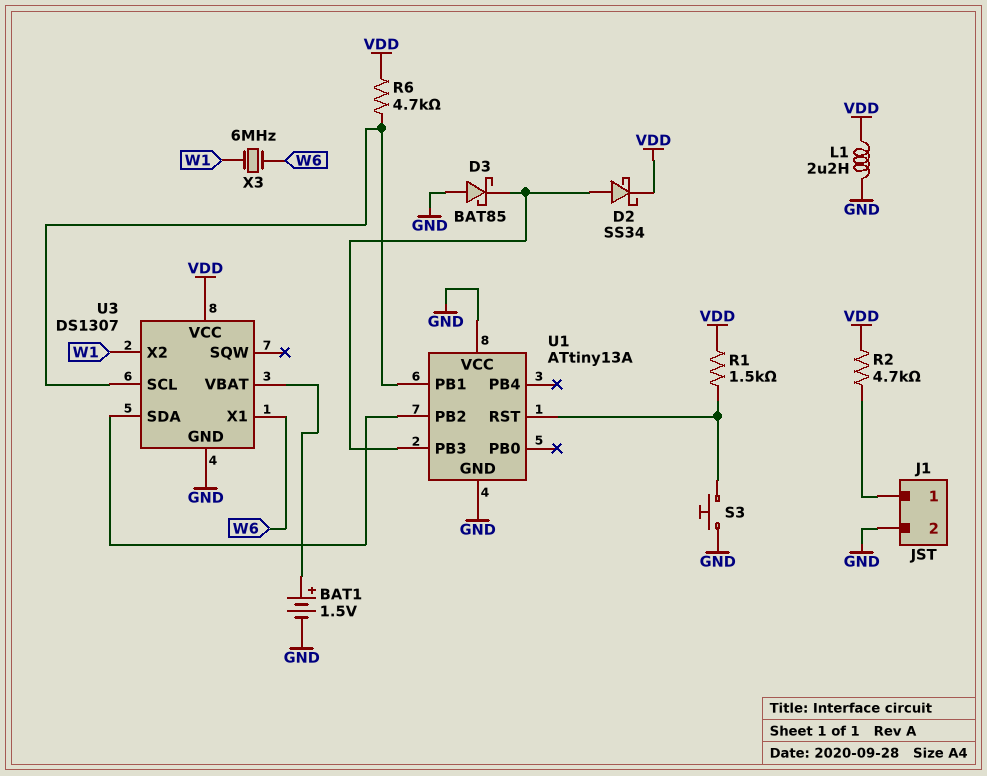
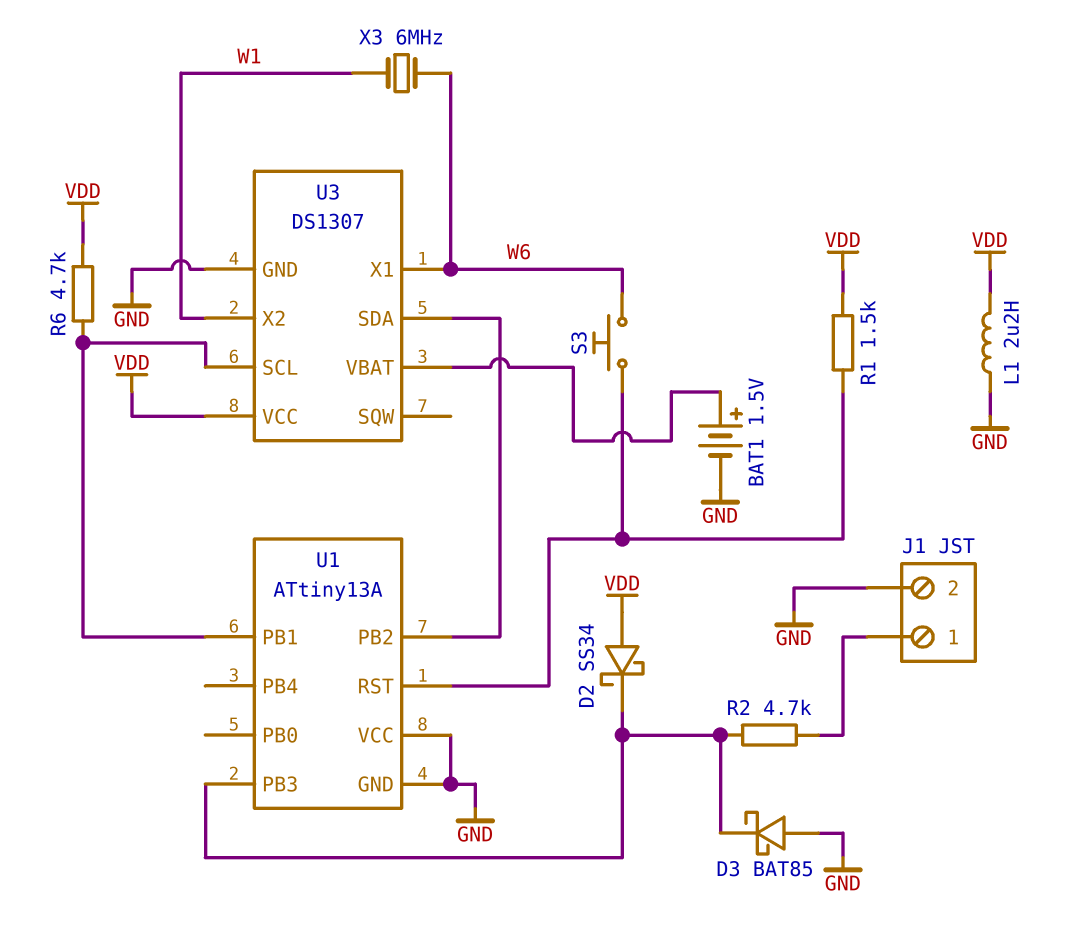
D2: schottky SS34 (A U1/PB3, K VDD) -> schottky SS34 (A VDD, K U1/PB3)
R2: 4.7k (J1/1, VDD) -> 4.7k (J1/1, U1/PB3)
S3: button (GND, U1/RST) -> button (U1/RST, W6)

